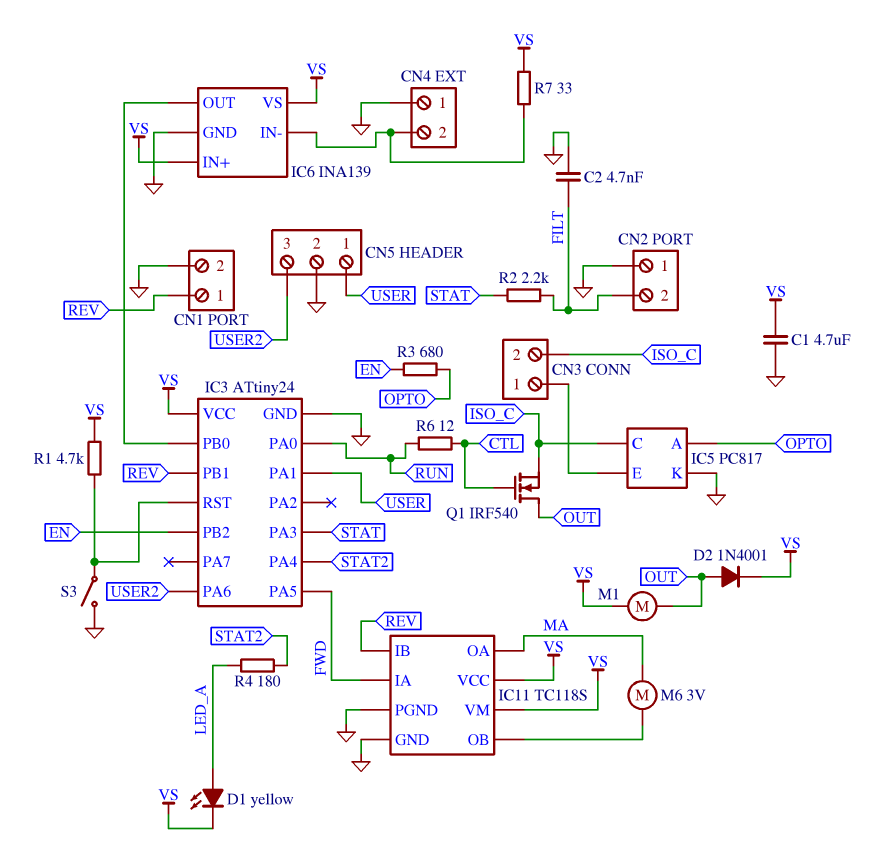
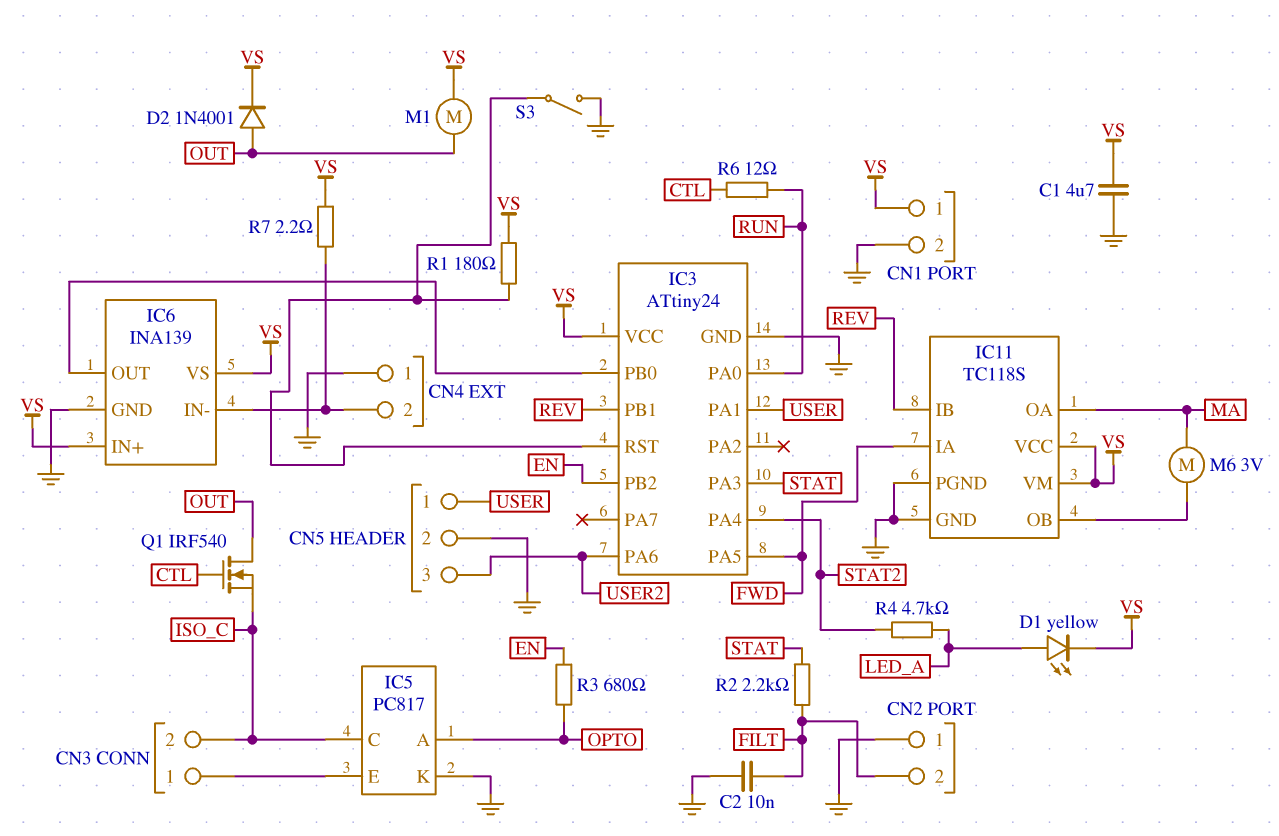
C2: 4.7nF (FILT, GND) -> 10nF (FILT, GND)
CN1 pin 1: REV -> VS
R1: 4.7k (IC3/RST, VS) -> 180 (IC3/RST, VS)
R4: 180 (LED_A, STAT2) -> 4.7k (LED_A, STAT2)
R7: 33 (CN4/2, VS) -> 2.2 (CN4/2, VS)

